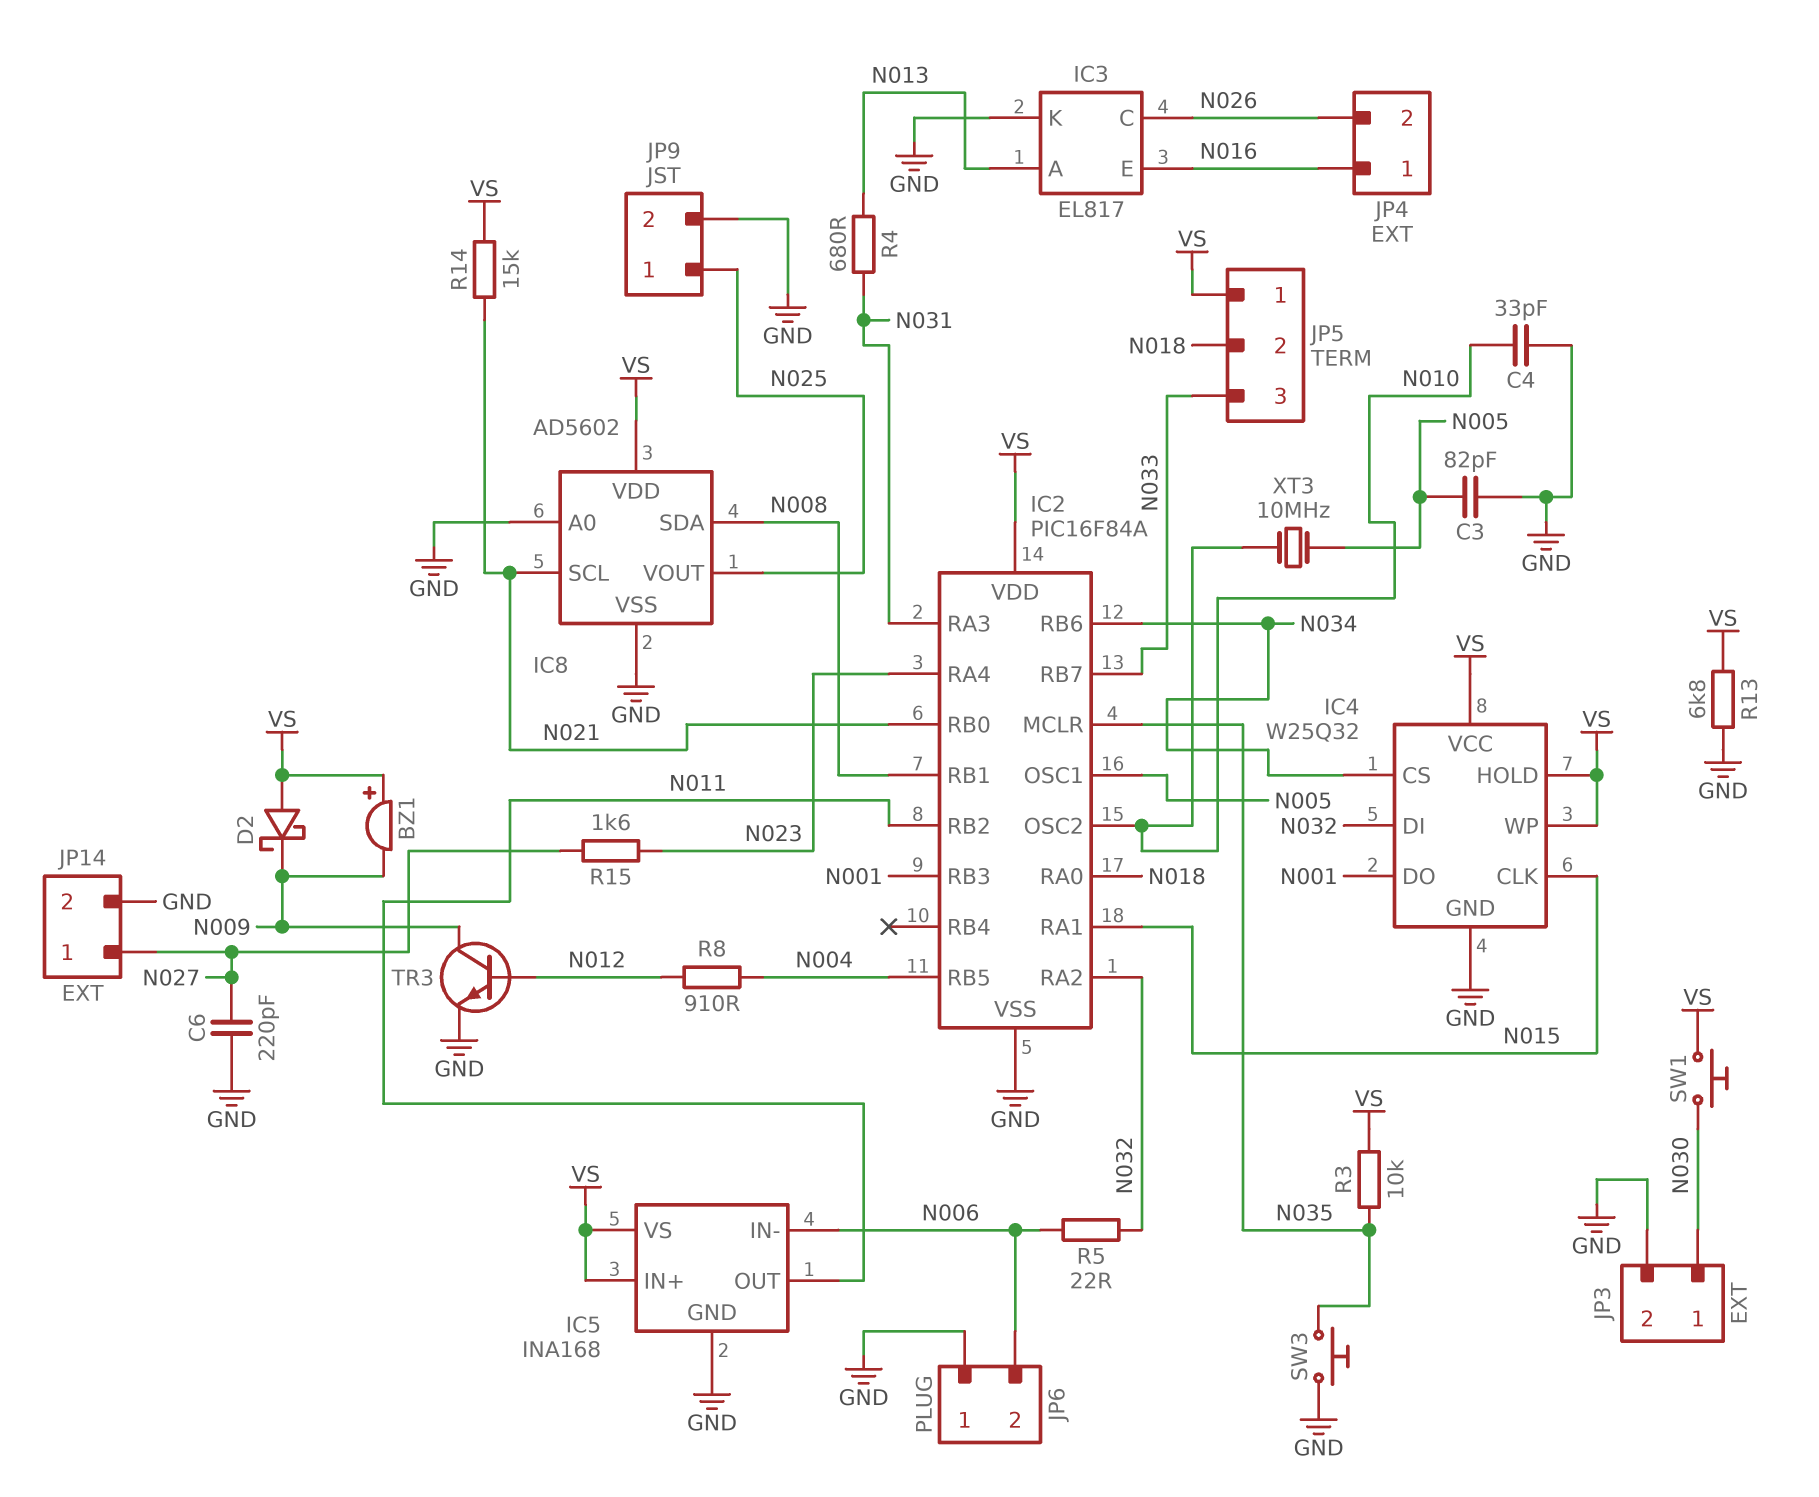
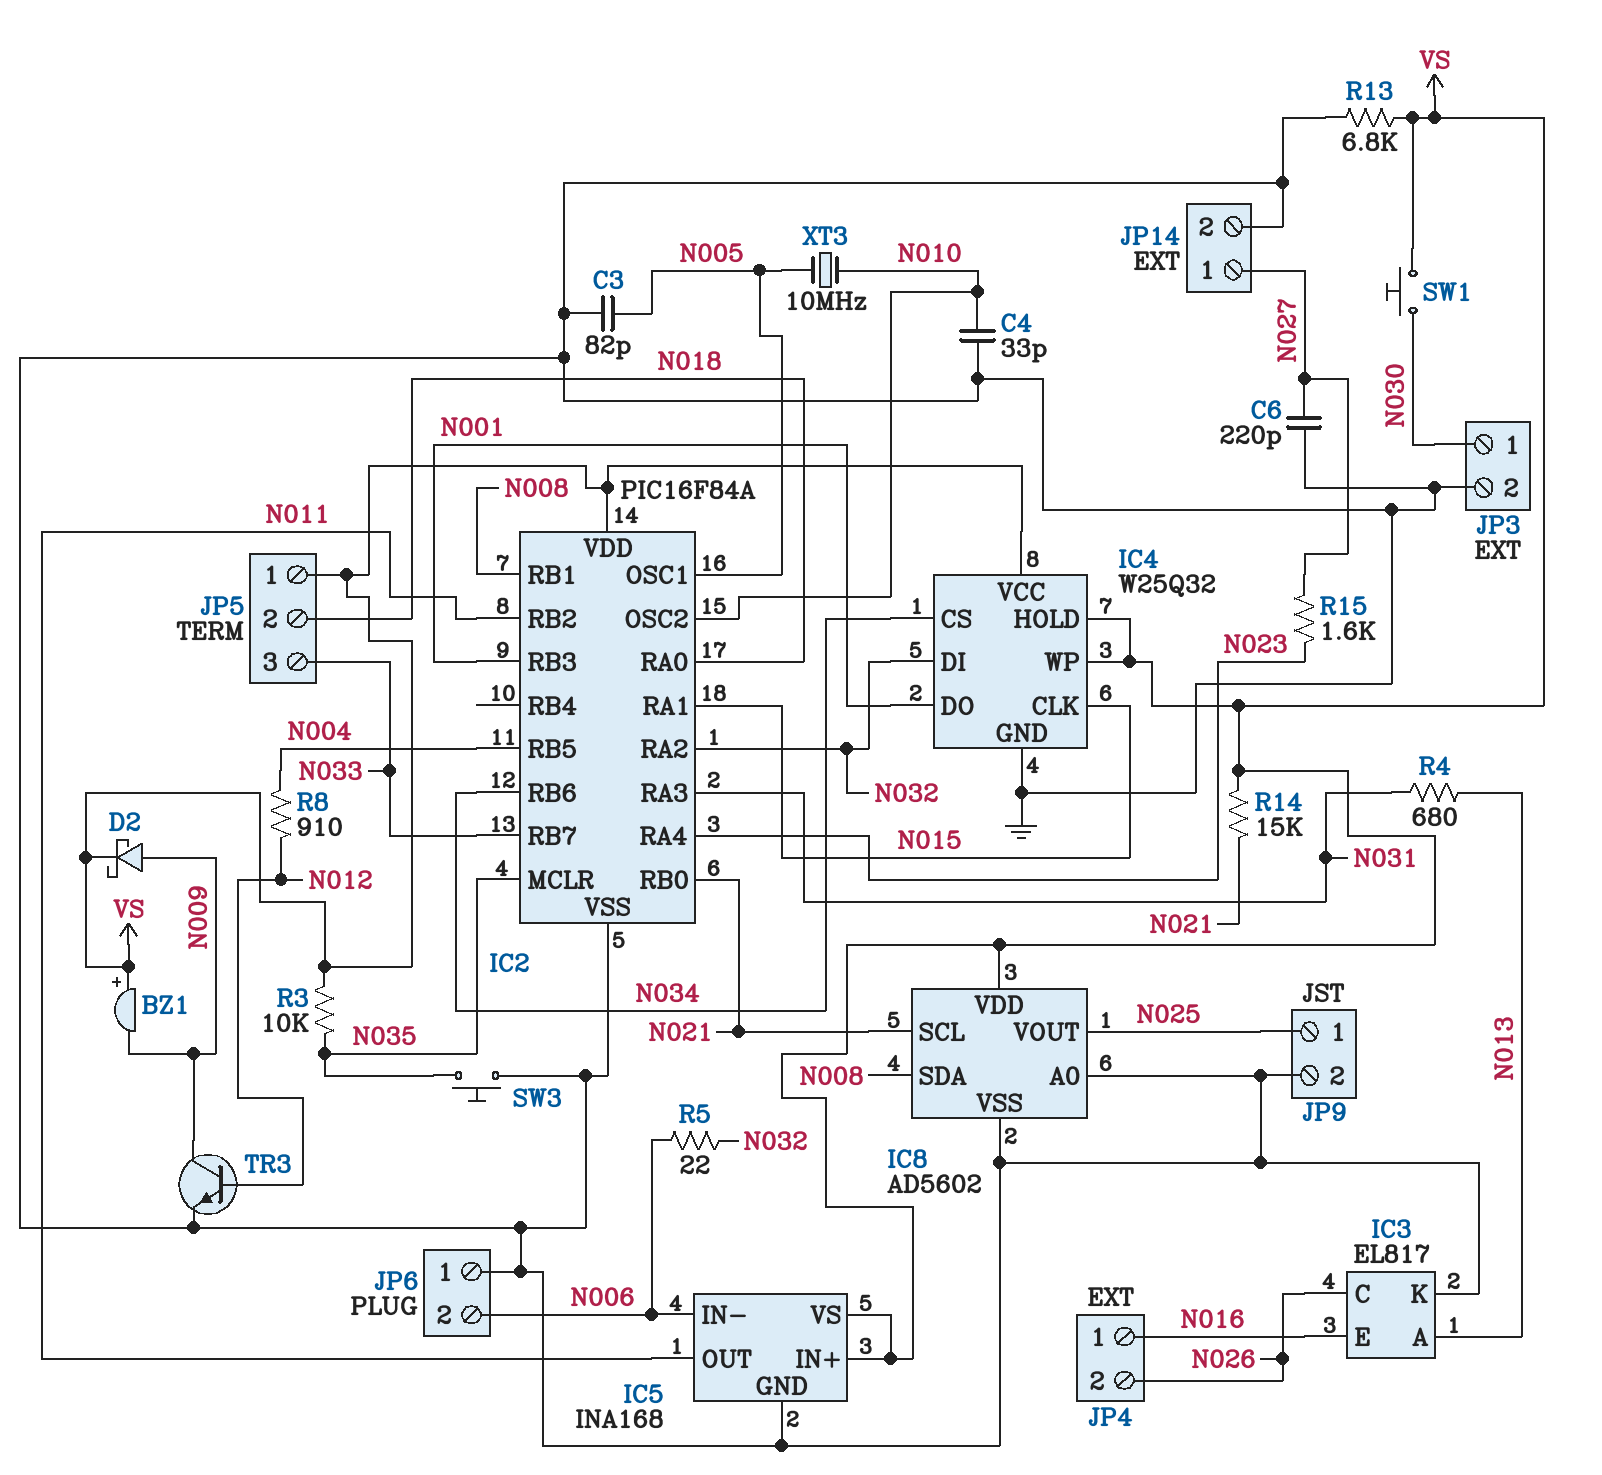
D2: schottky (A VS, K N009) -> schottky (A N009, K VS)

